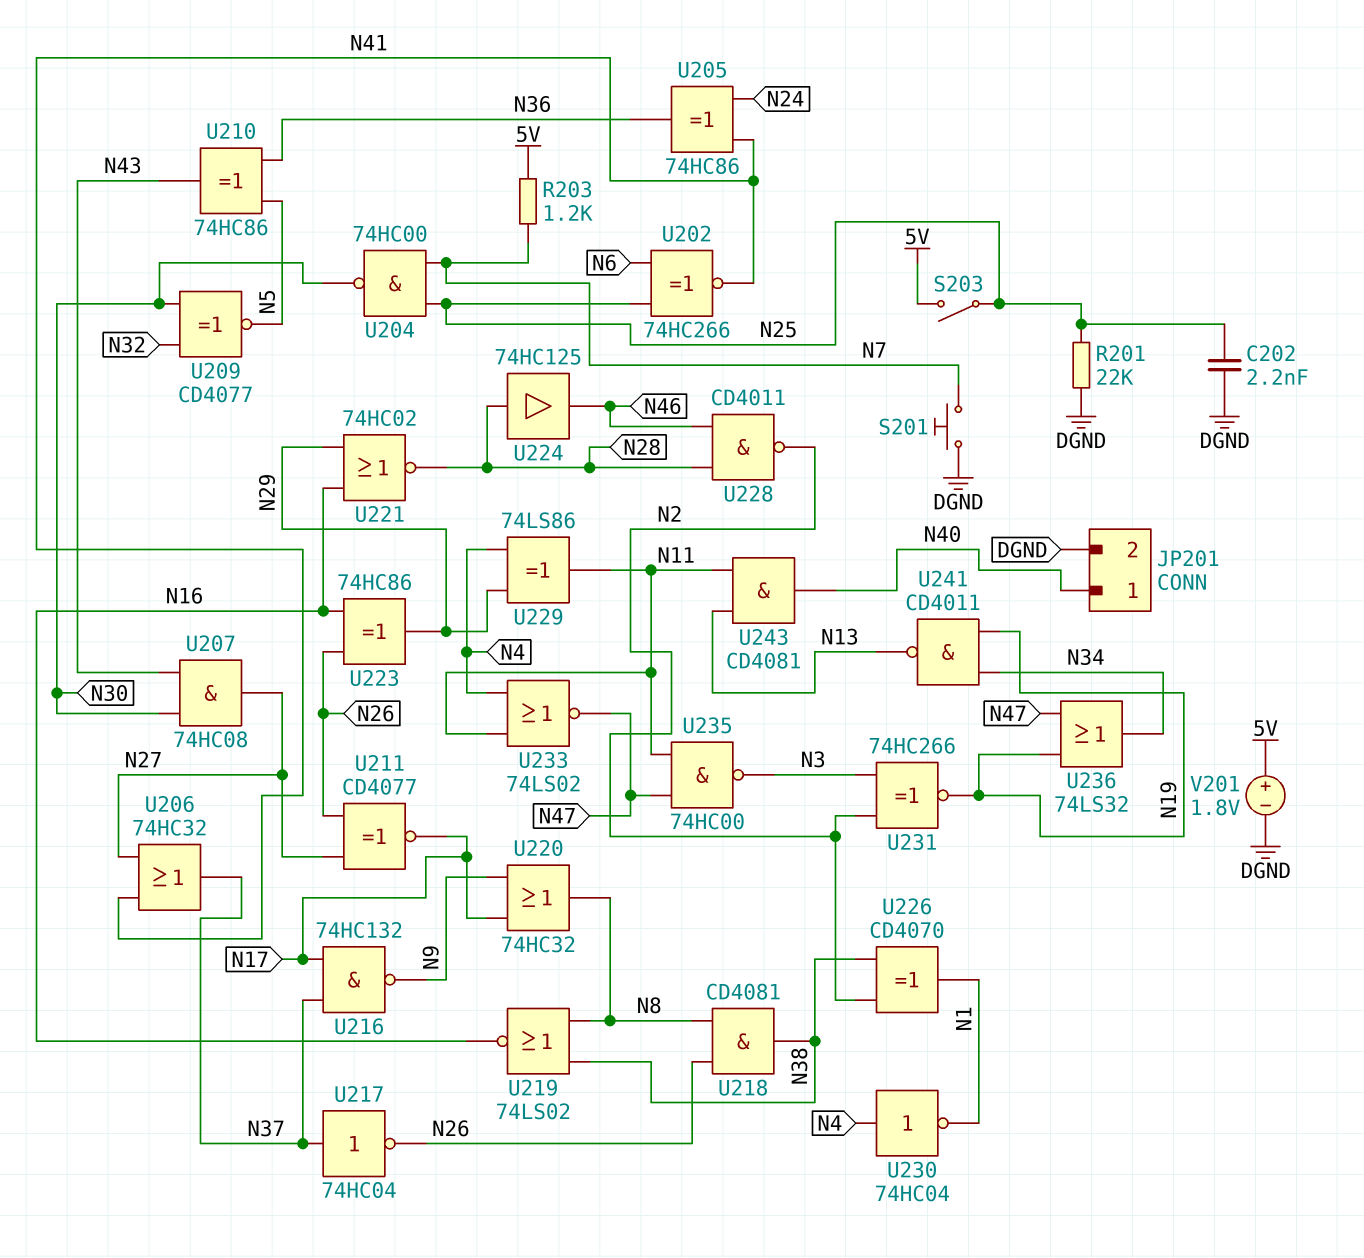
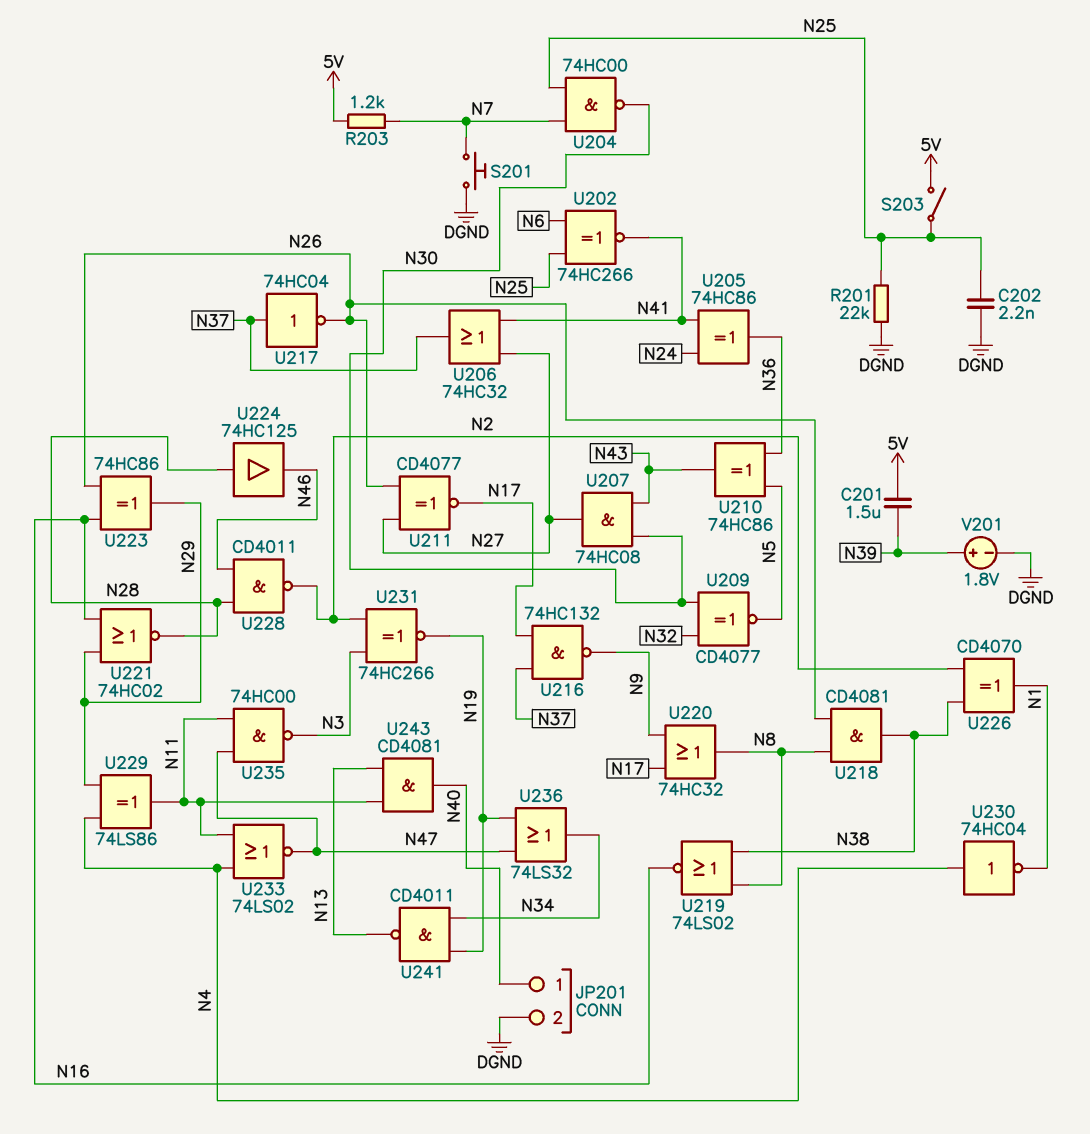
C201: none -> 1.5uF (5V, N39)
V201: 1.8V (plus 5V, minus DGND) -> 1.8V (plus N39, minus DGND)

